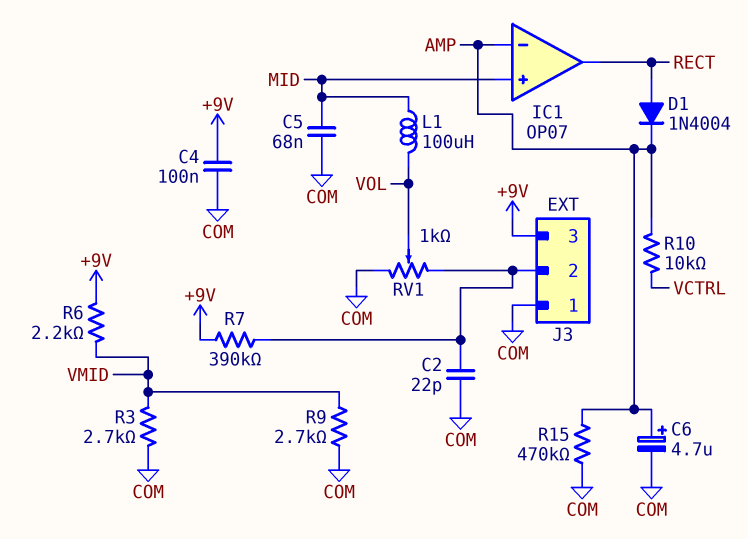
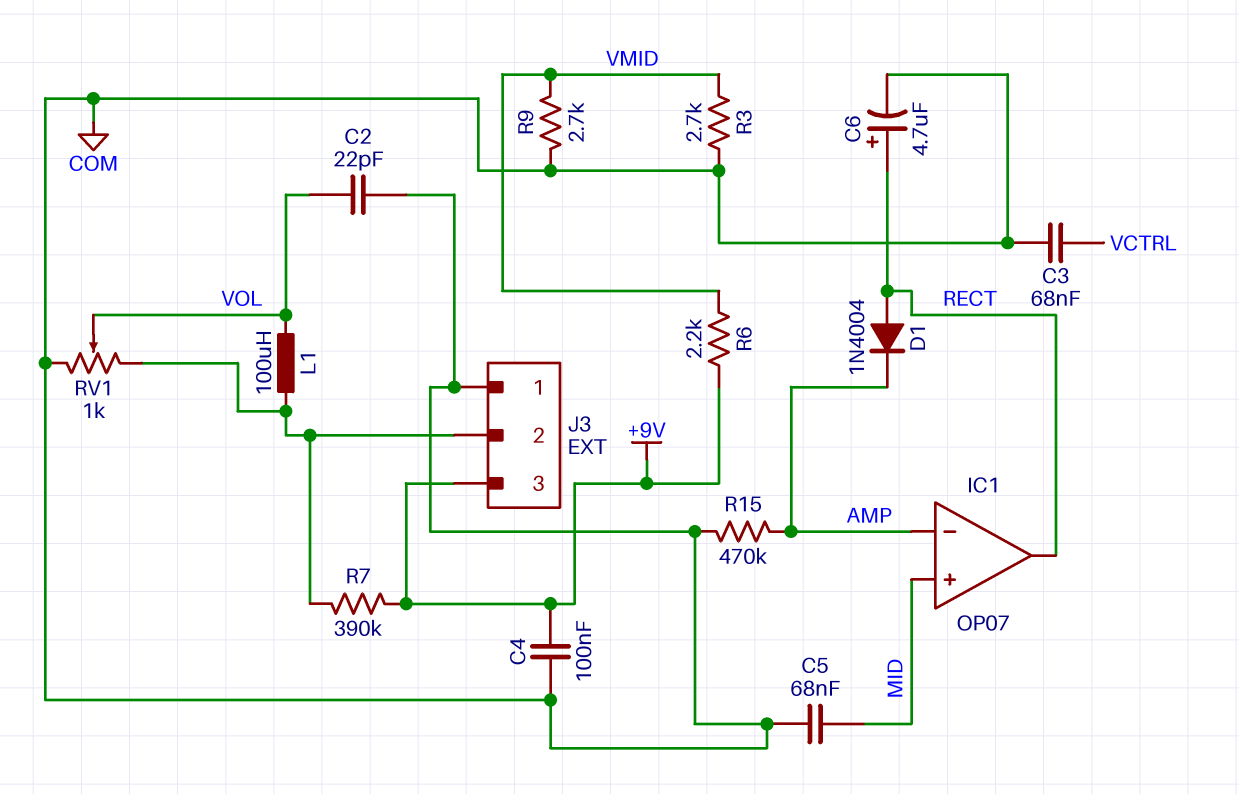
C2: 22pF (COM, J3/2) -> 22pF (COM, VOL)
C3: none -> 68nF (COM, VCTRL)
C6: 4.7uF (plus AMP, minus COM) -> 4.7uF (plus RECT, minus COM)
L1: 100uH (MID, VOL) -> 100uH (J3/2, VOL)
R10: 10k (AMP, VCTRL) -> none

